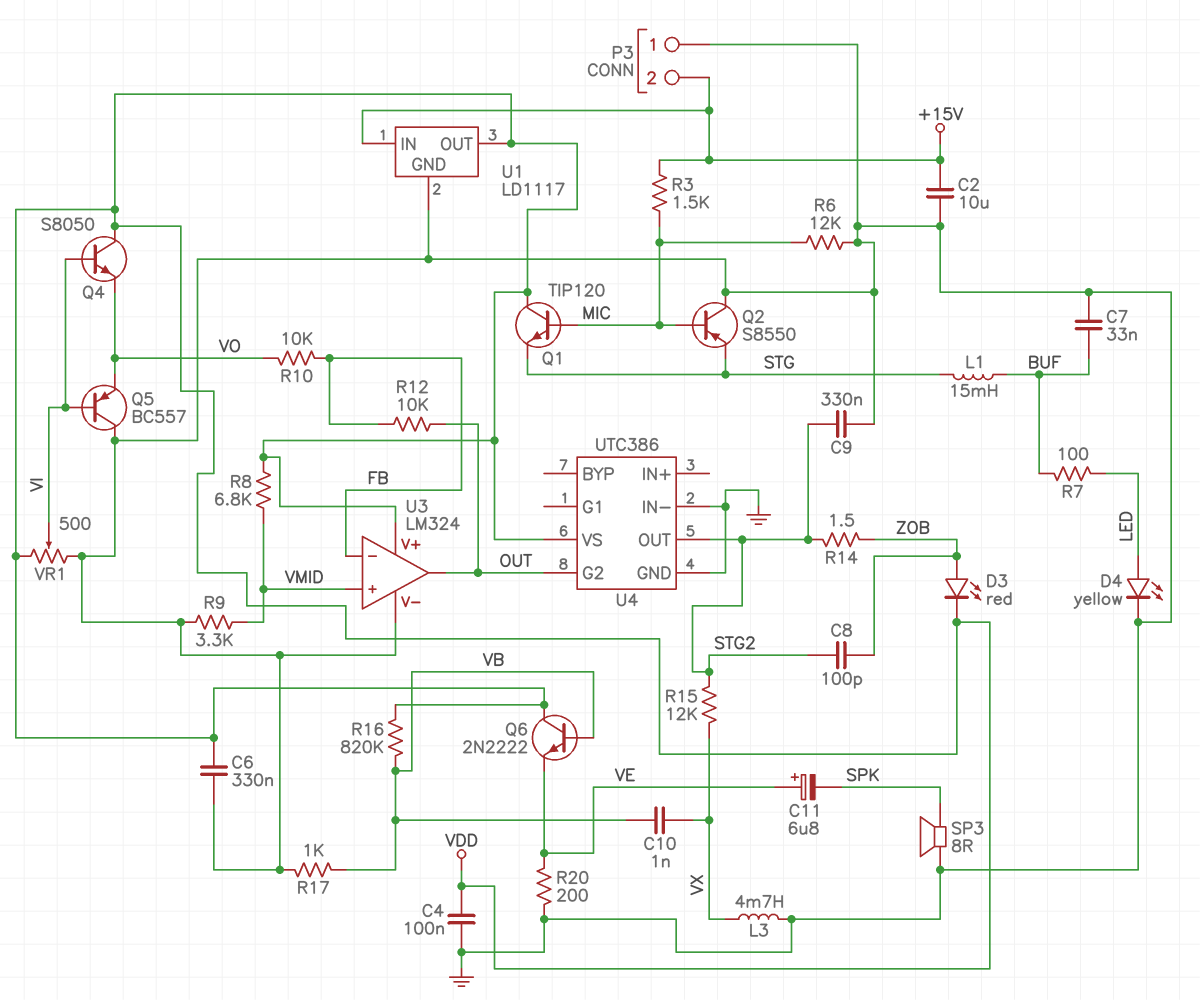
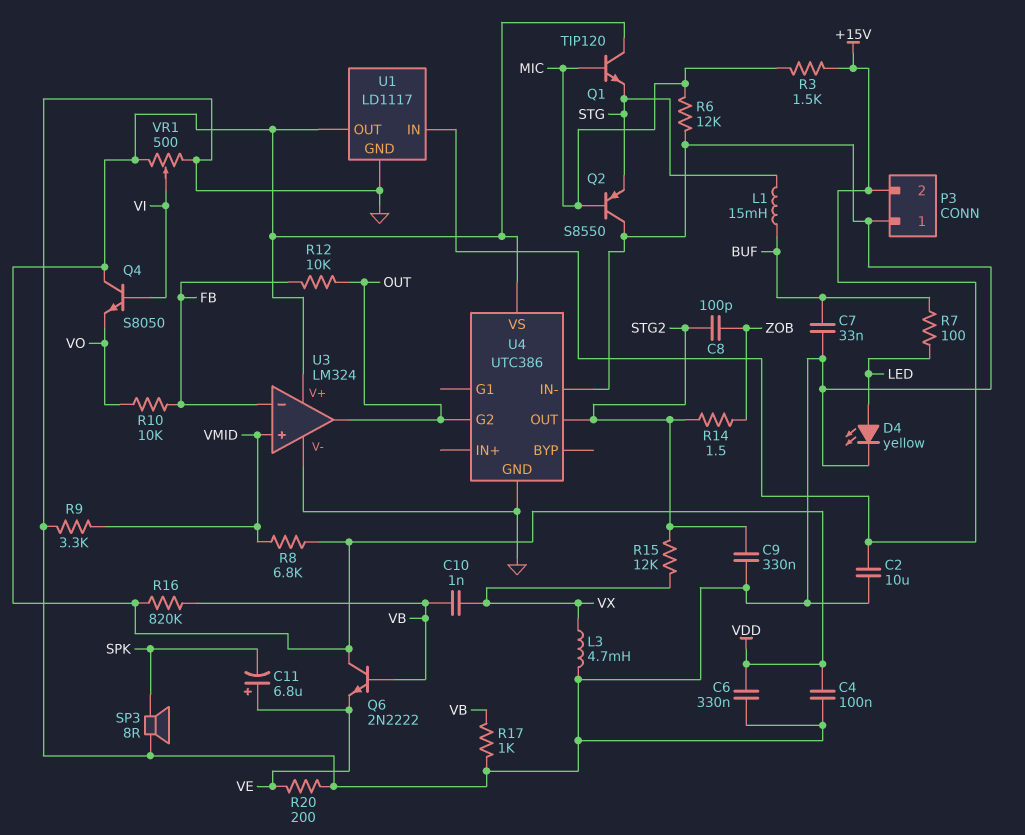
D3: LED red (A ZOB, K VDD) -> none
Q5: PNP BC557 (B VI, C GND, E VO) -> none

